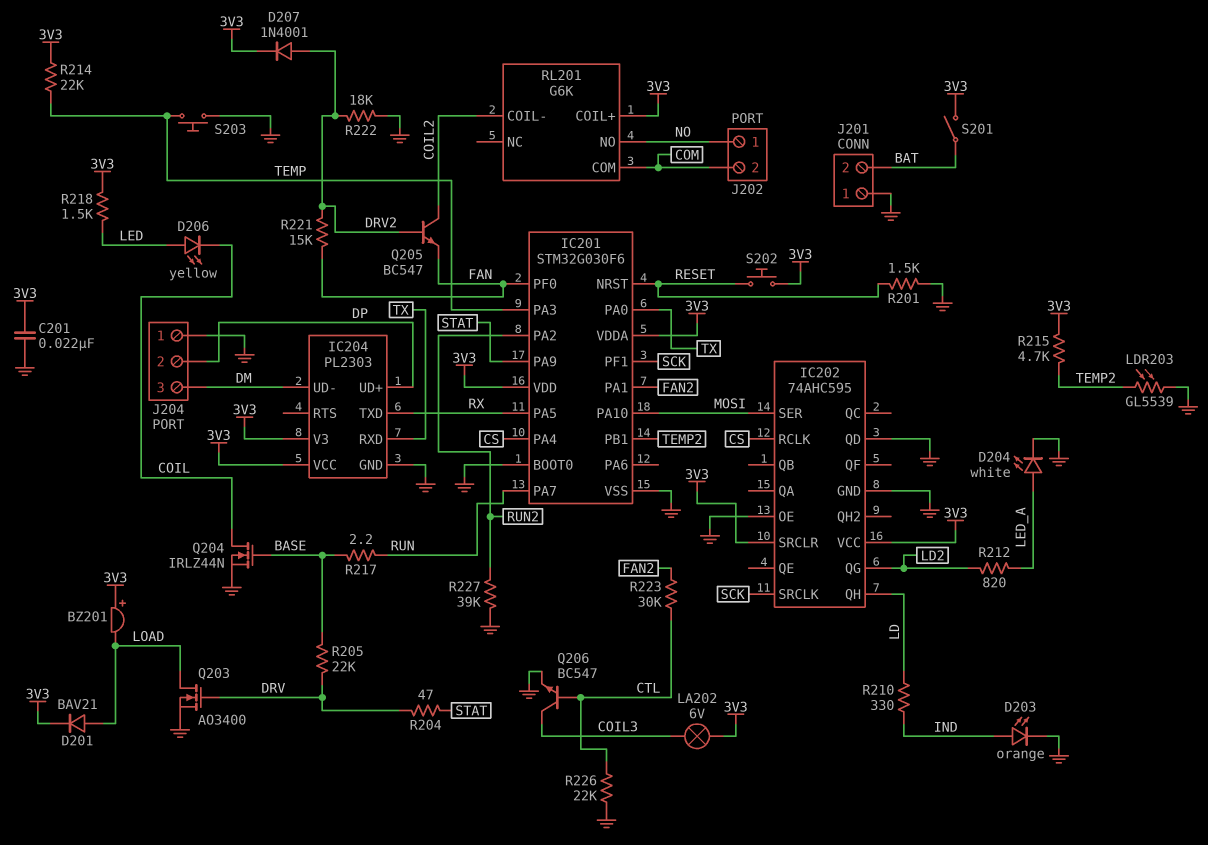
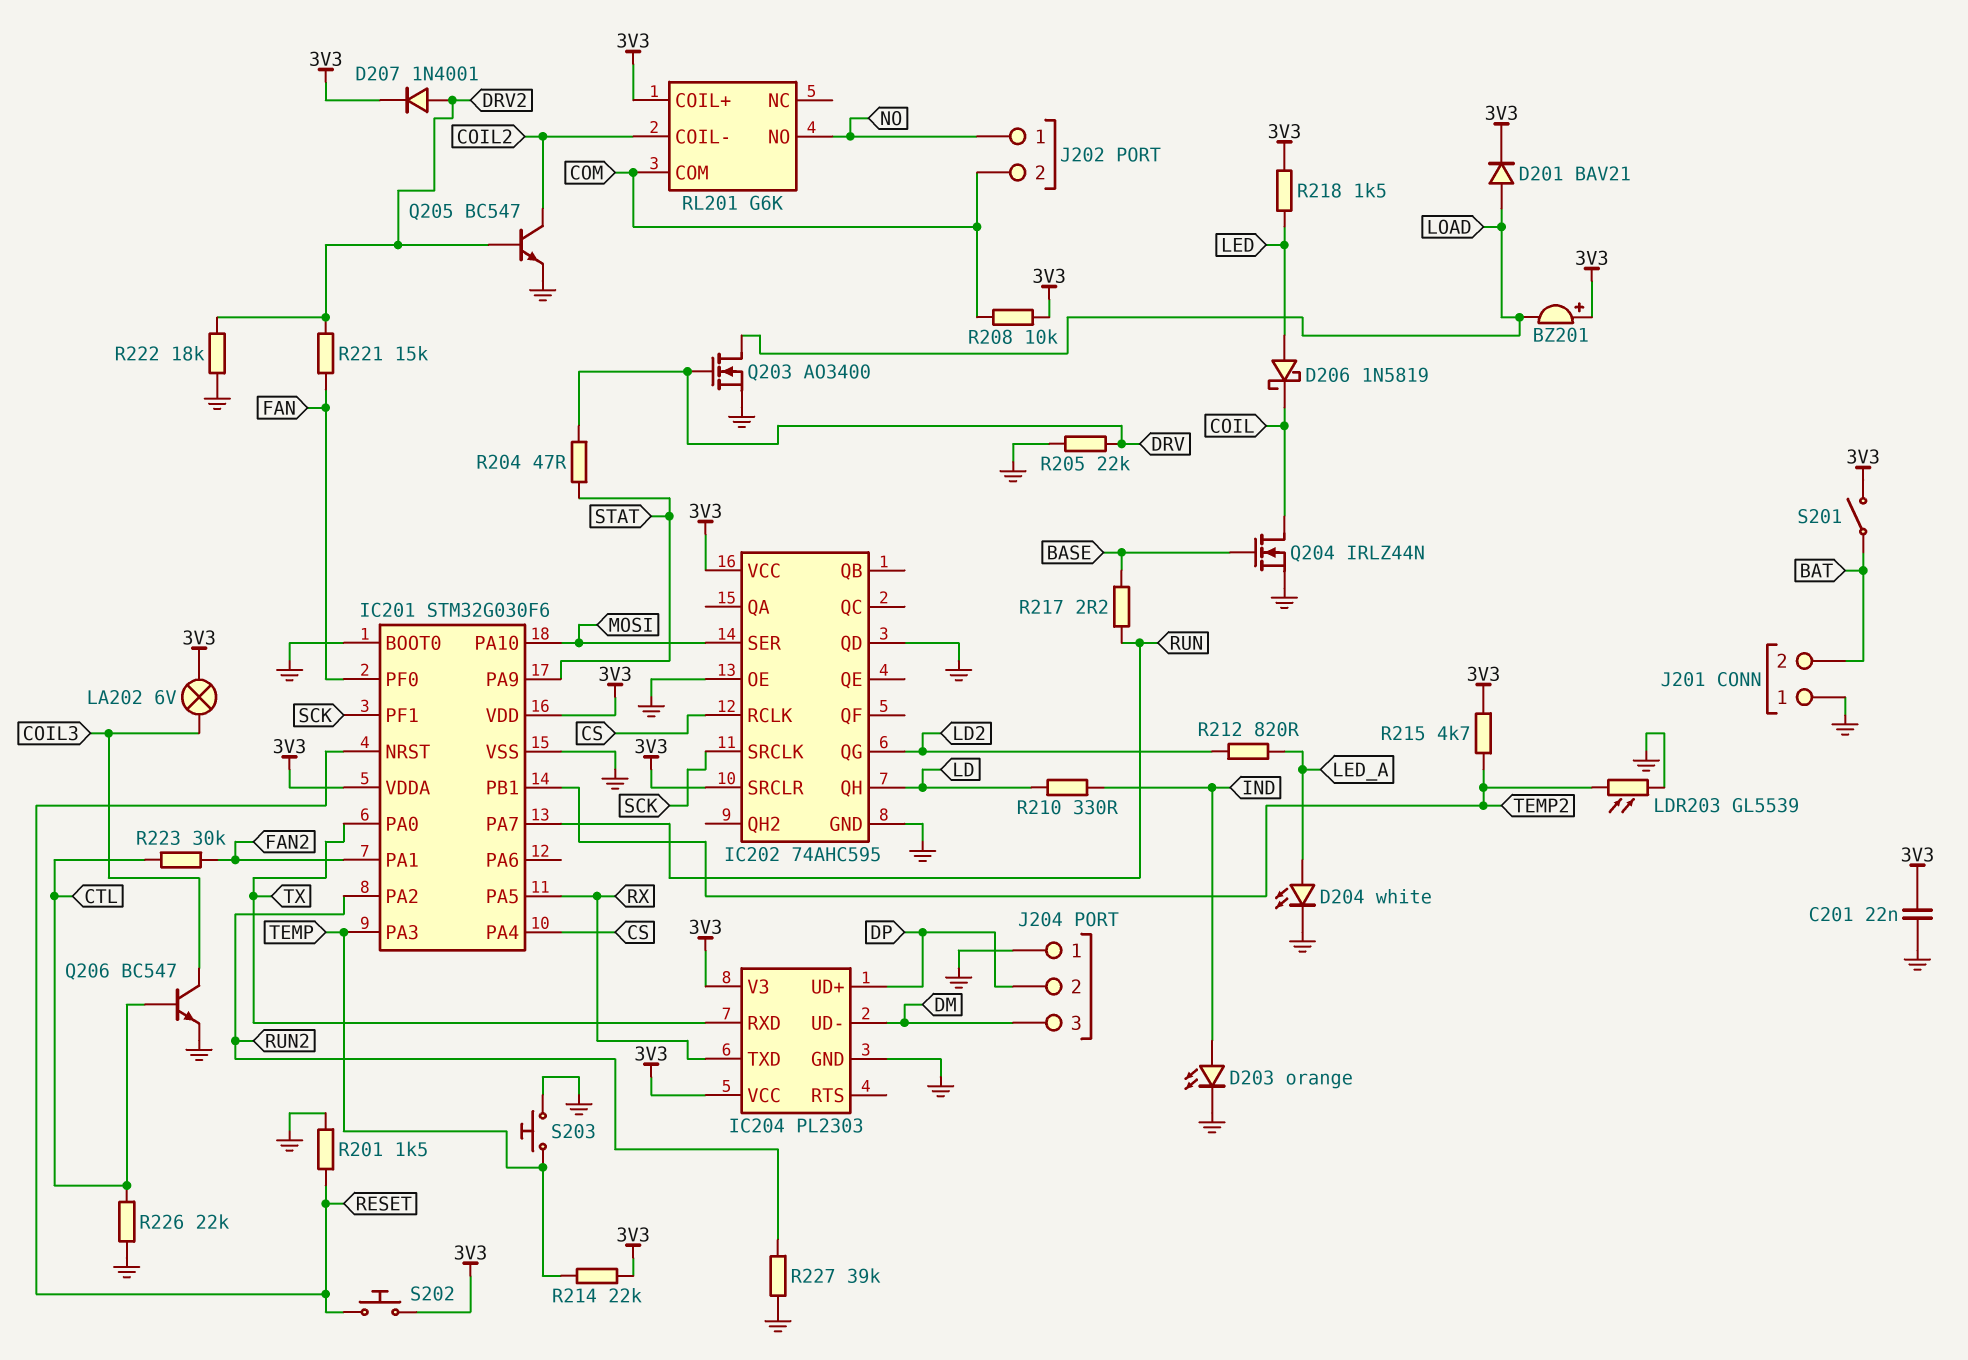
D206: LED yellow (A LED, K COIL) -> schottky 1N5819 (A LED, K COIL)
Q205: NPN BC547 (B DRV2, C COIL2, E FAN) -> NPN BC547 (B DRV2, C COIL2, E GND)
R205: 22k (BASE, DRV) -> 22k (DRV, GND)
R208: none -> 10k (3V3, COM)

